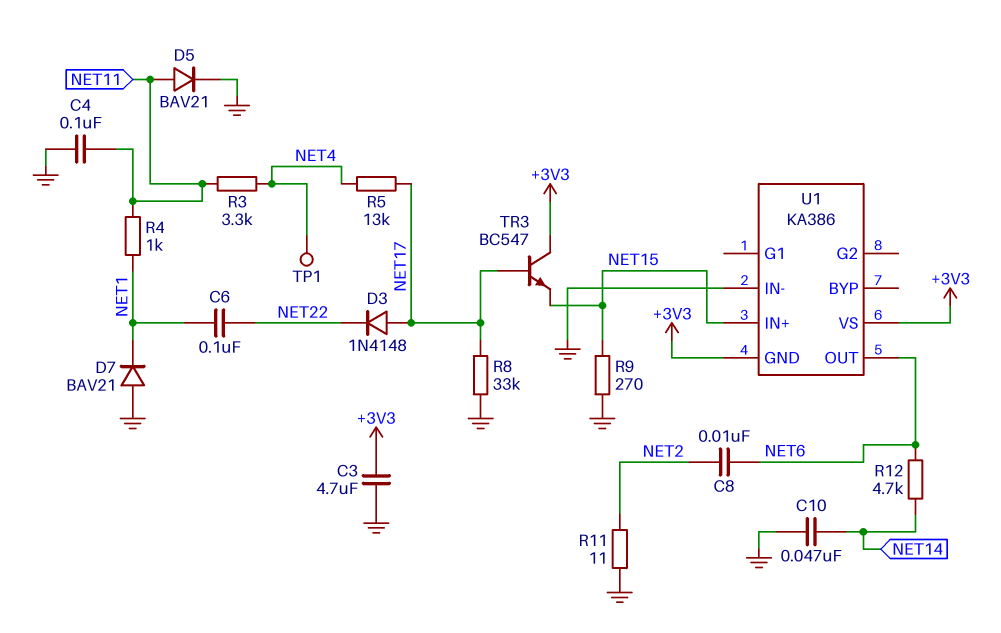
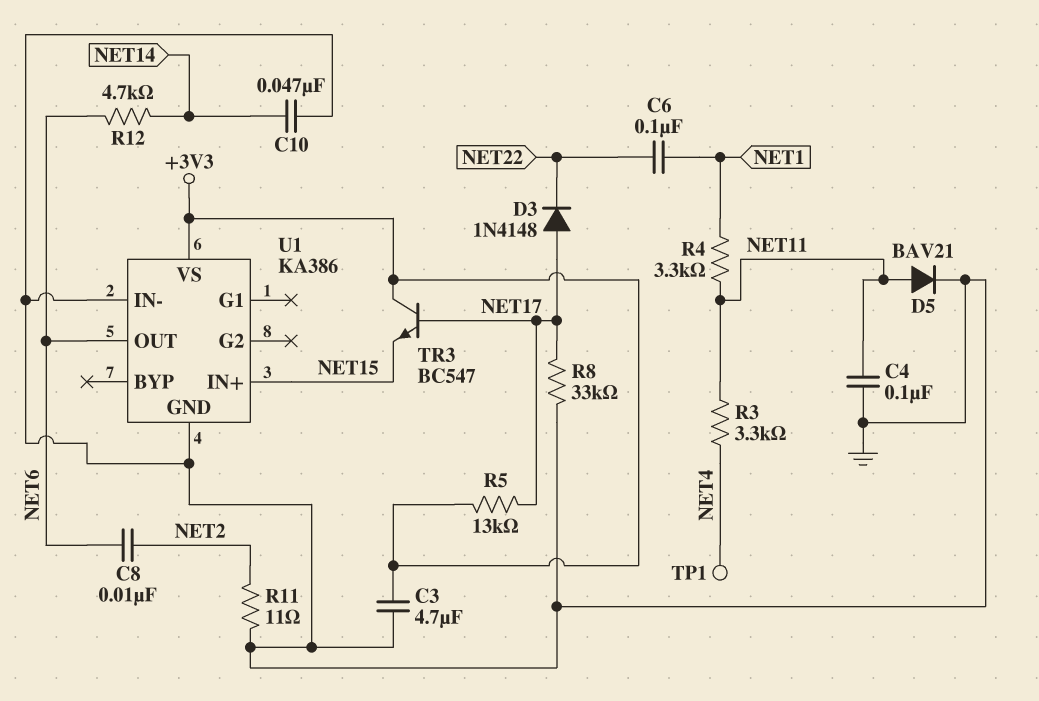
D7: diode BAV21 (A GND, K NET1) -> none
R4: 1k (NET1, NET11) -> 3.3k (NET1, NET11)
R5: 13k (NET4, NET17) -> 13k (+3V3, NET17)
R9: 270 (GND, NET15) -> none
U1 pin GND: +3V3 -> GND

